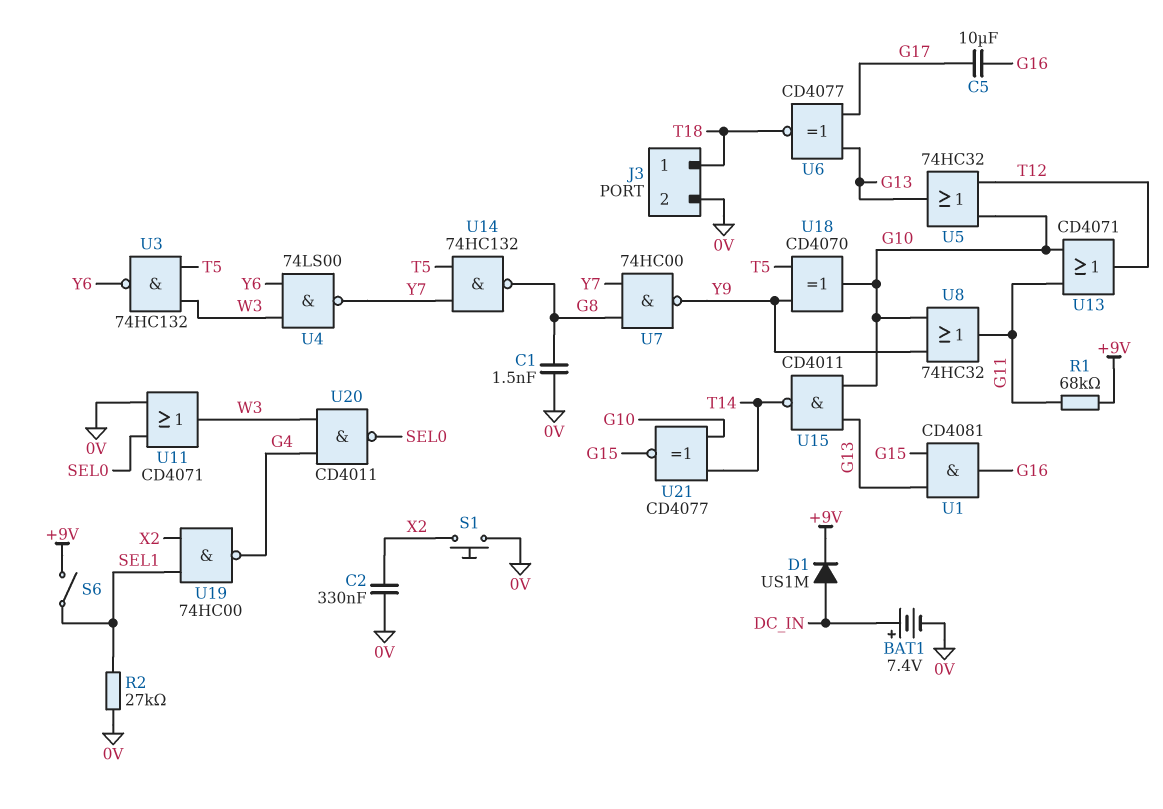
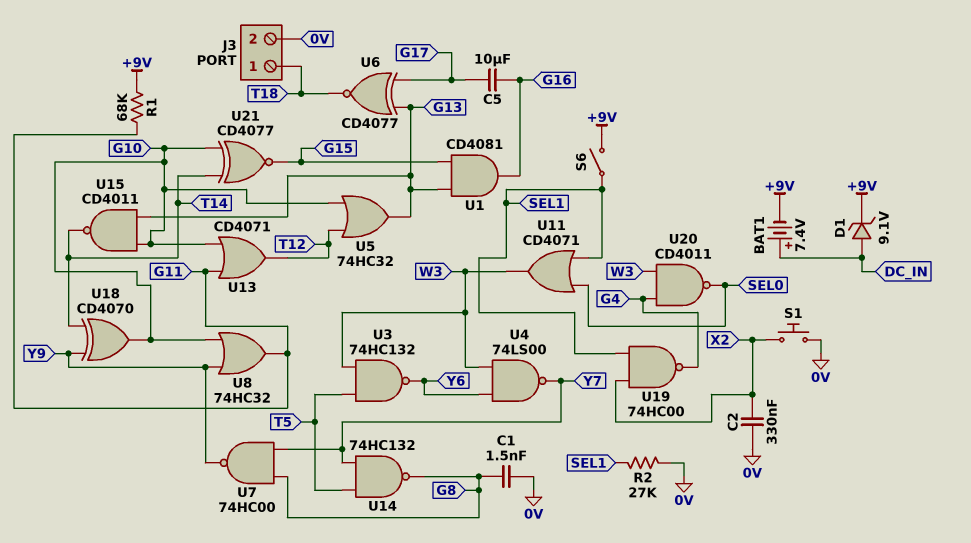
BAT1: 7.4V (plus DC_IN, minus 0V) -> 7.4V (plus DC_IN, minus +9V)
D1: diode US1M (A DC_IN, K +9V) -> zener 9.1V (A DC_IN, K +9V)
U11: OR CD4071 (in 0V, in SEL0, out W3) -> OR CD4071 (in SEL0, in SEL1, out W3)
U18: XOR CD4070 (in T5, in Y9, out G10) -> XOR CD4070 (in T14, in Y9, out G10)

